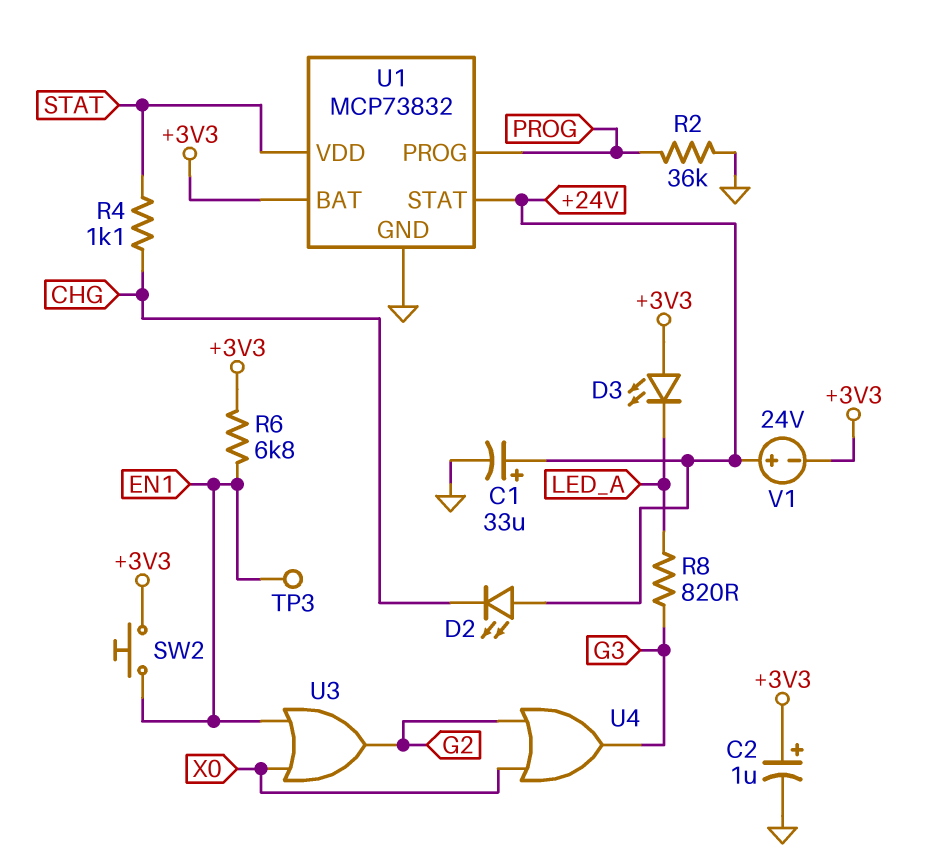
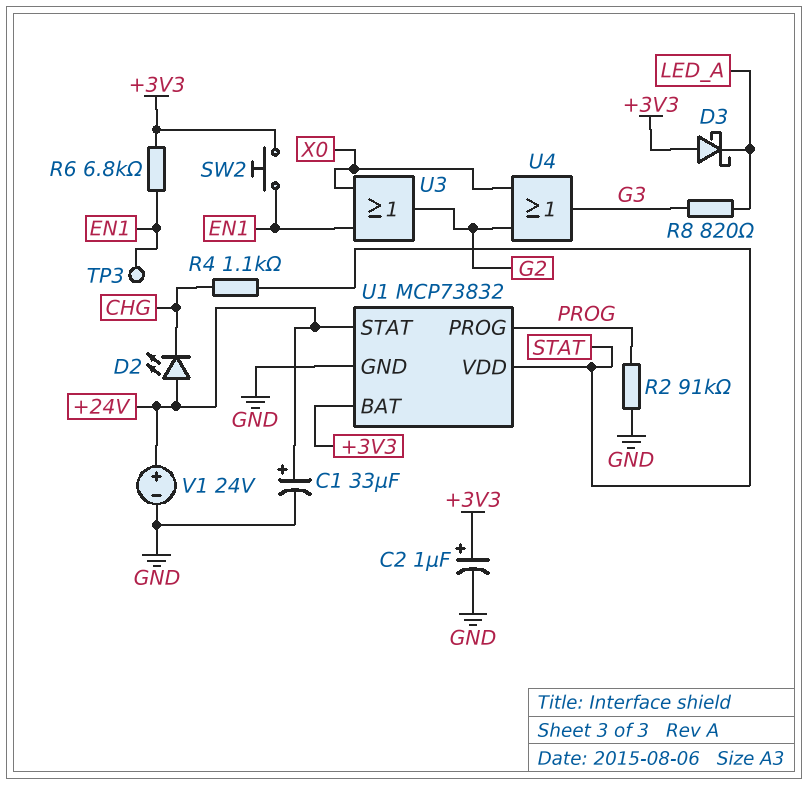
D3: LED (A +3V3, K LED_A) -> schottky (A +3V3, K LED_A)
R2: 36k (GND, PROG) -> 91k (GND, PROG)
V1: 24V (plus +24V, minus +3V3) -> 24V (plus +24V, minus GND)

